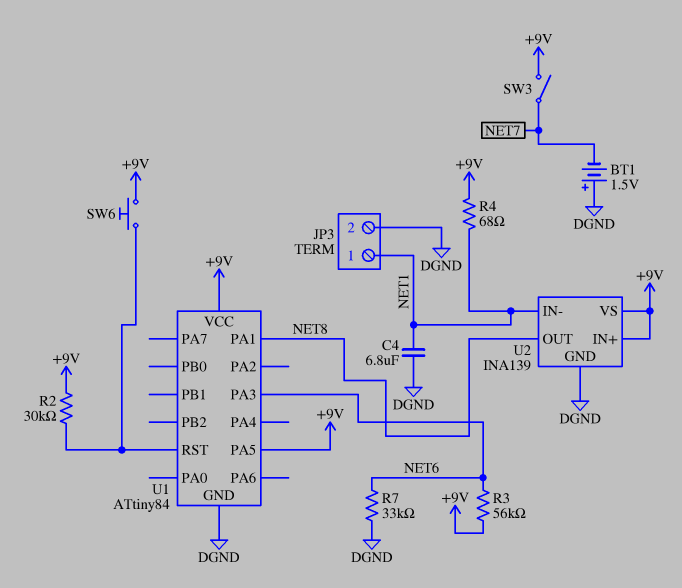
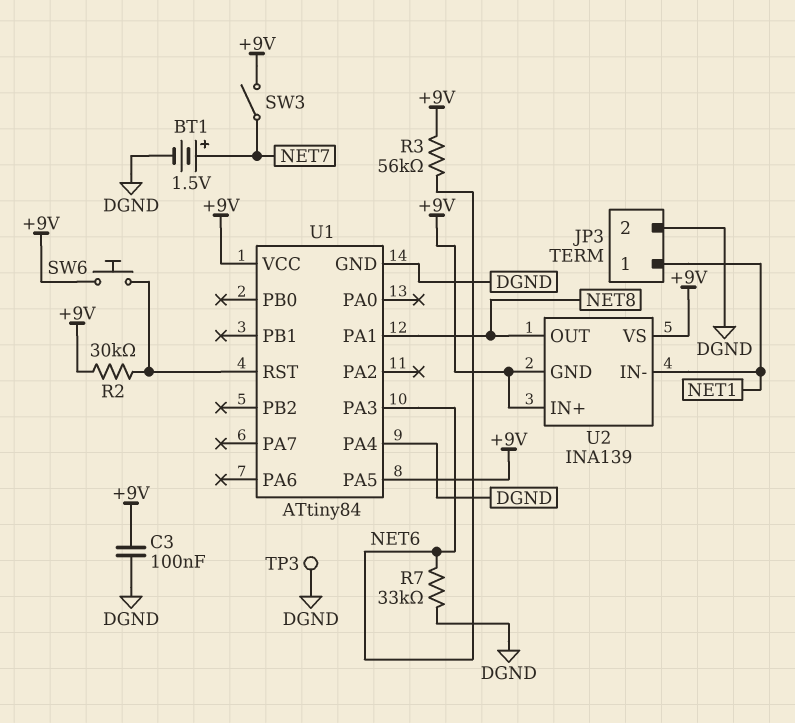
BT1: 1.5V (plus DGND, minus NET7) -> 1.5V (plus NET7, minus DGND)
C3: none -> 100nF (+9V, DGND)
C4: 6.8uF (DGND, NET1) -> none
R4: 68 (+9V, NET1) -> none
TP3: none -> test point (DGND)
U1 pin PA4: none -> DGND
U2 pin GND: DGND -> +9V

